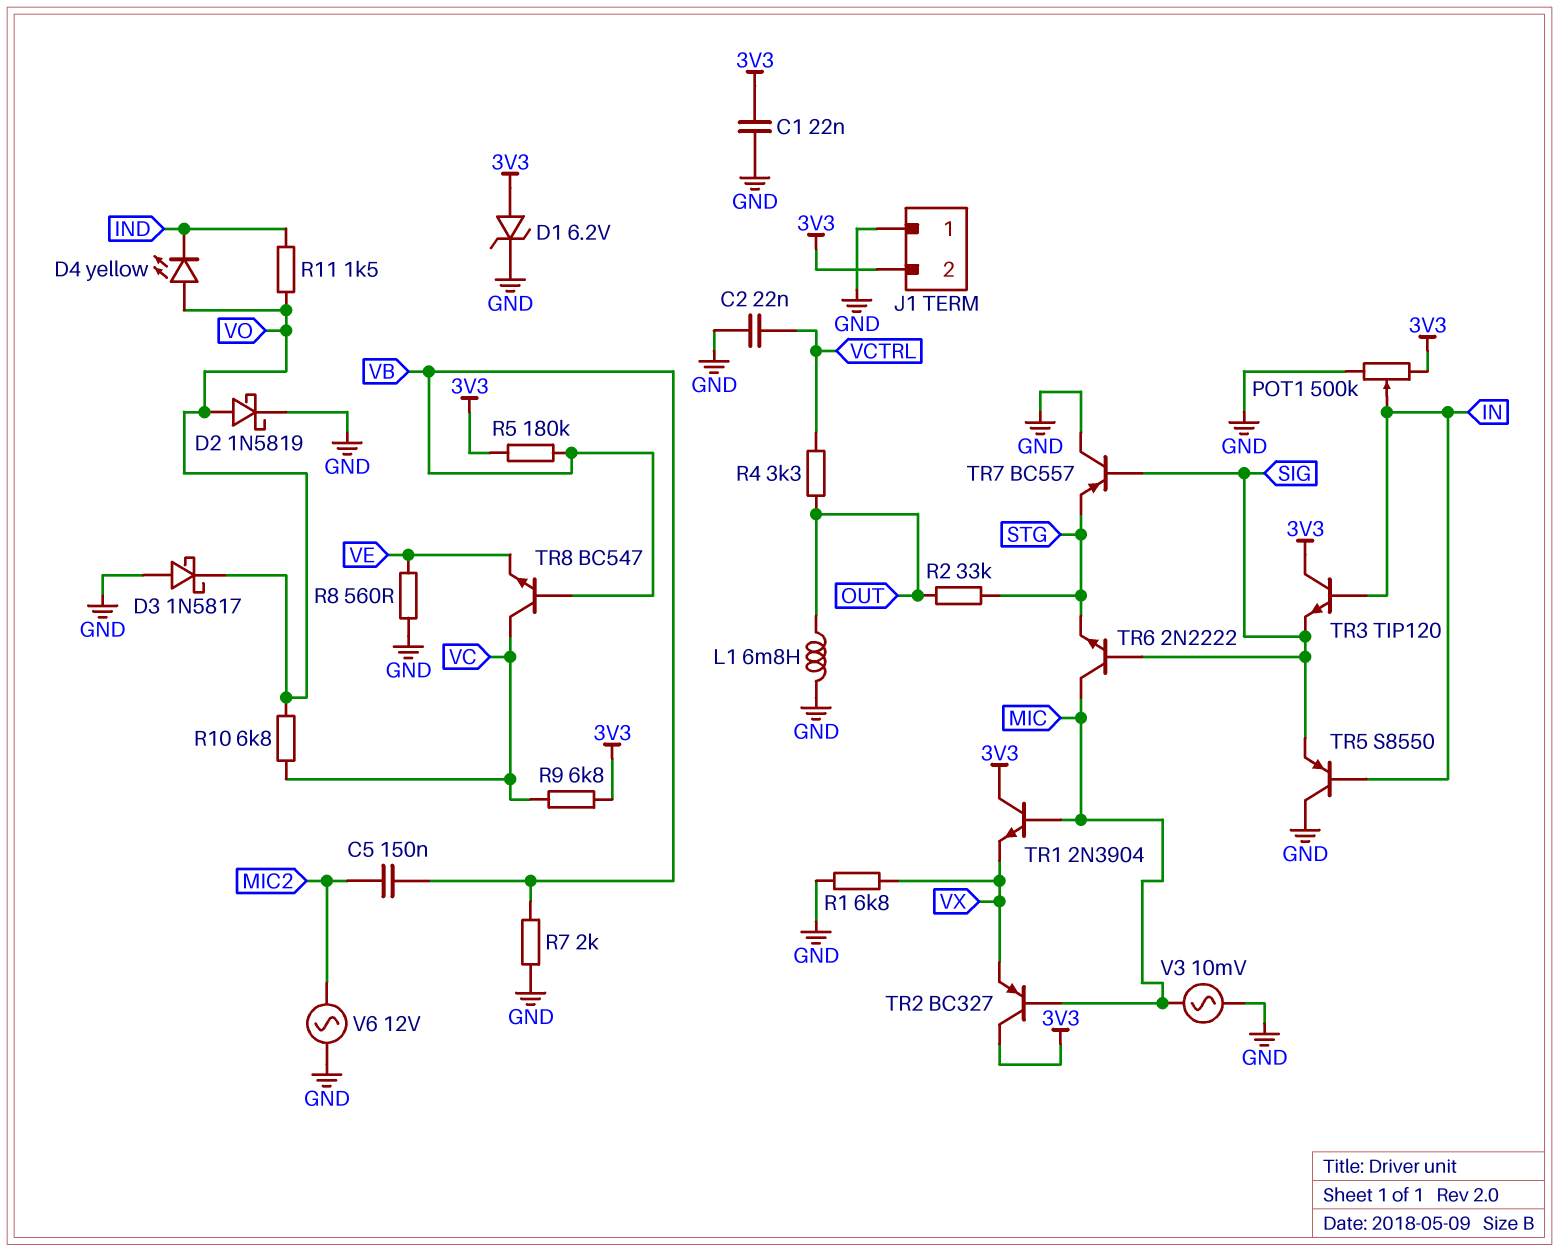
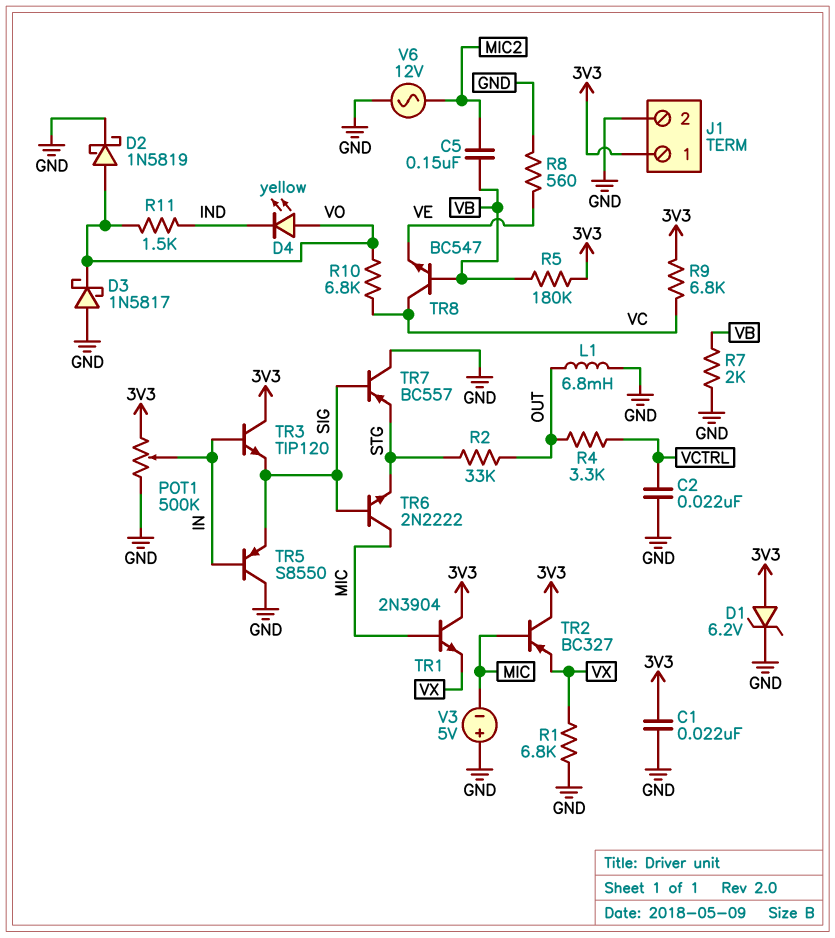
J1 pin 1: GND -> 3V3
J1 pin 2: 3V3 -> GND
V3: AC 10mV (GND, MIC) -> 5V (plus GND, minus MIC)

